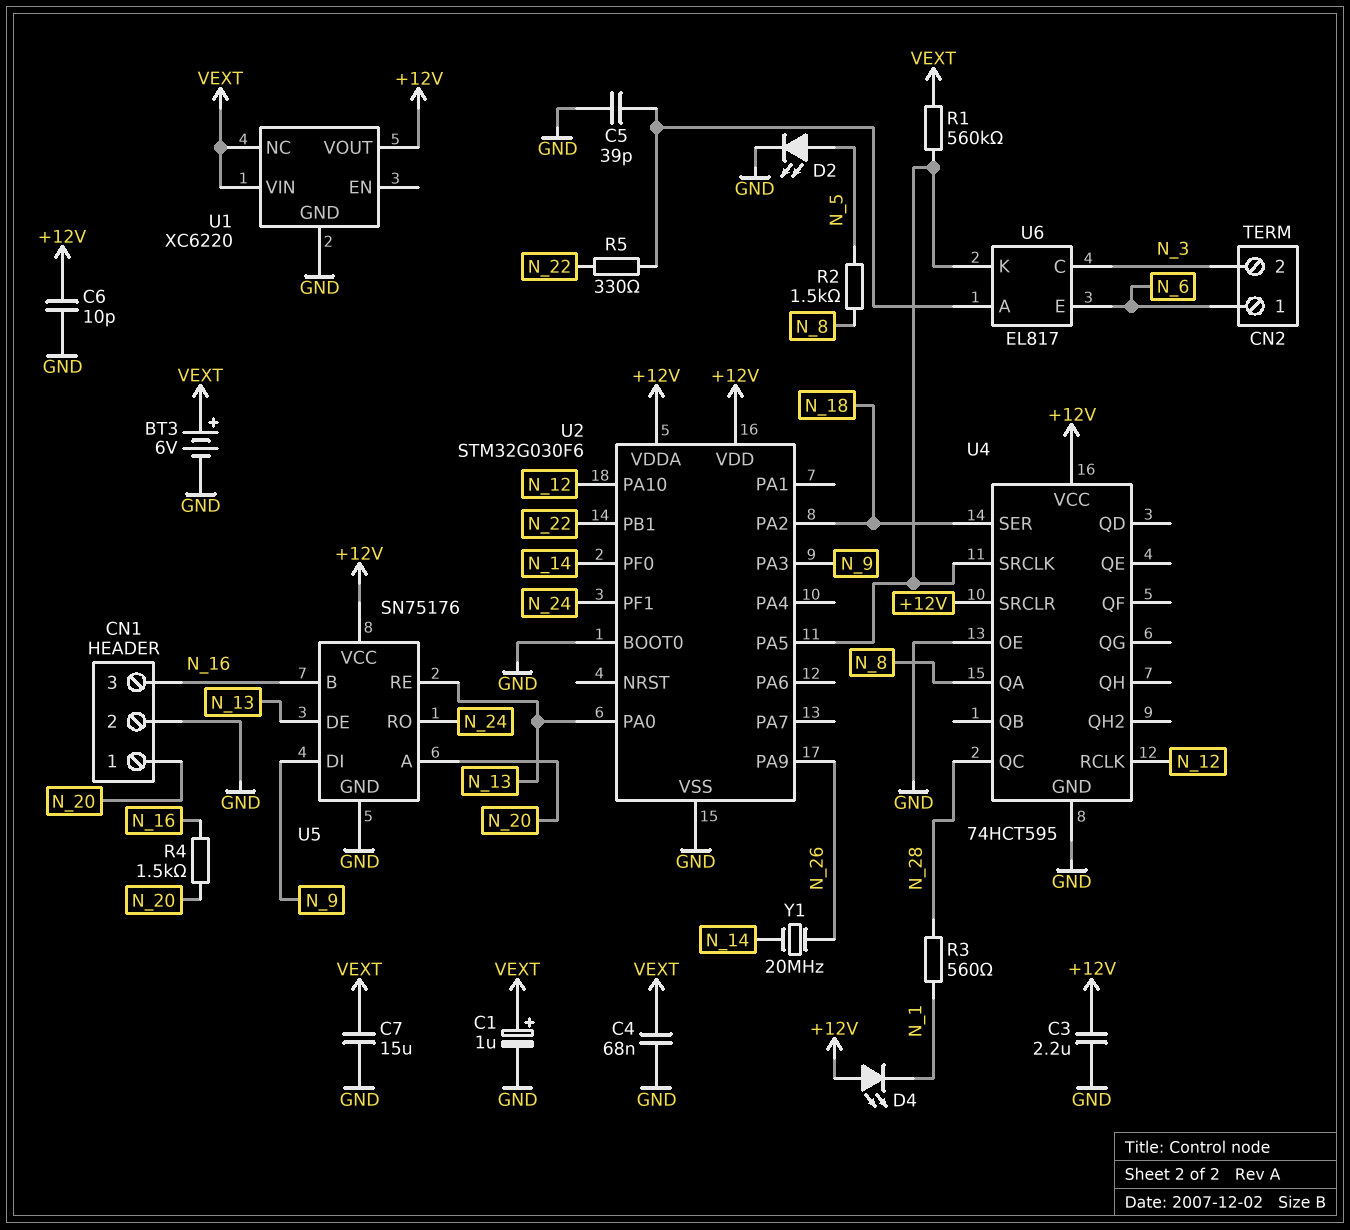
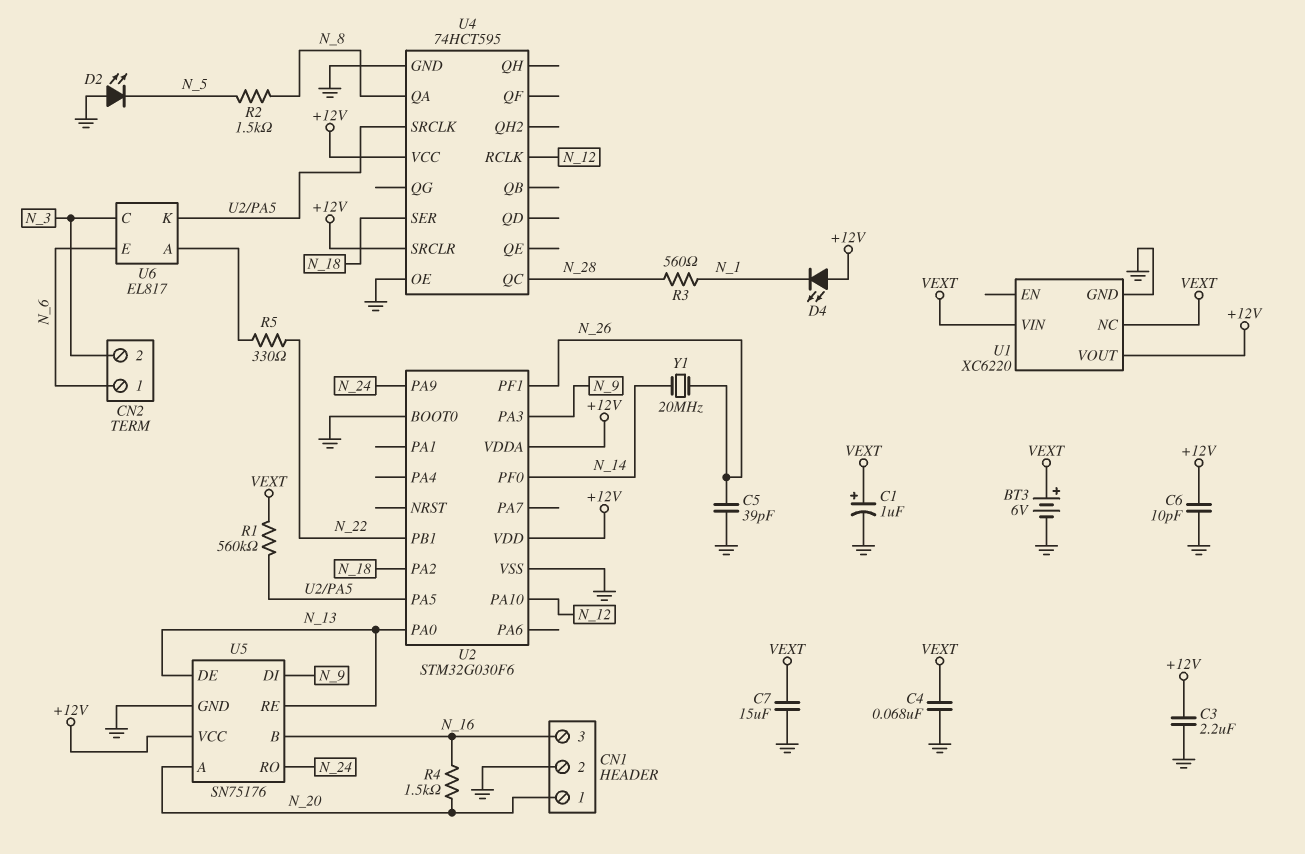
C5: 39pF (GND, U6/A) -> 39pF (GND, N_26)
D2: LED (A N_5, K GND) -> LED (A GND, K N_5)
U2 pin PA9: N_26 -> N_24
U2 pin PF1: N_24 -> N_26

